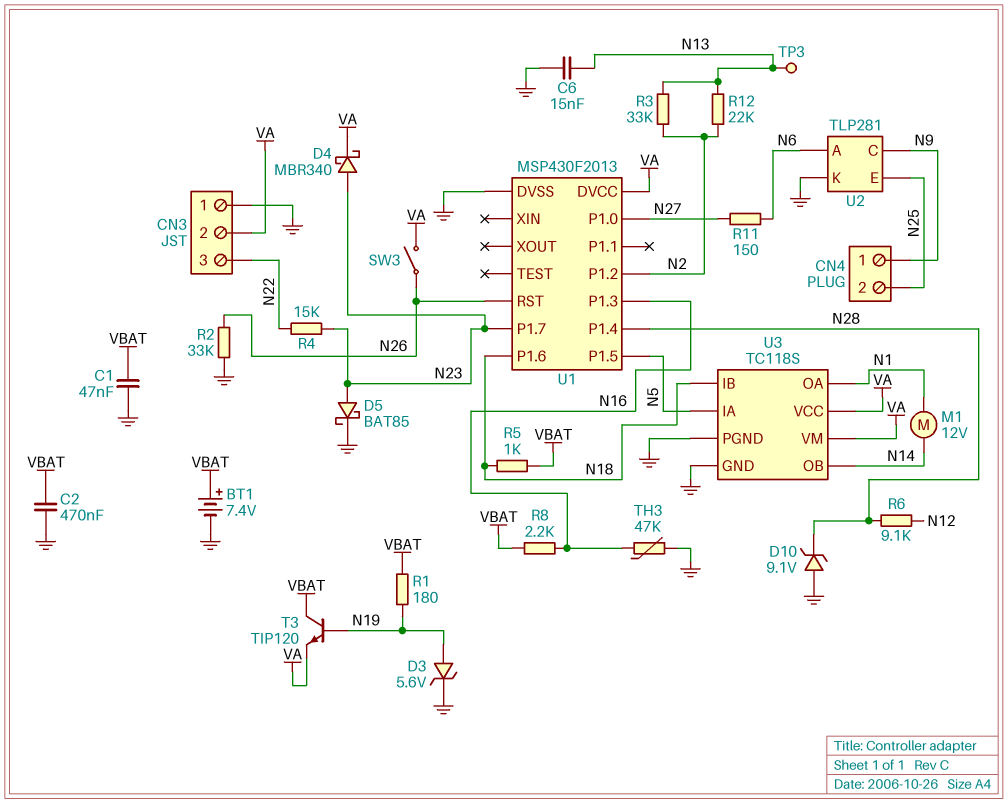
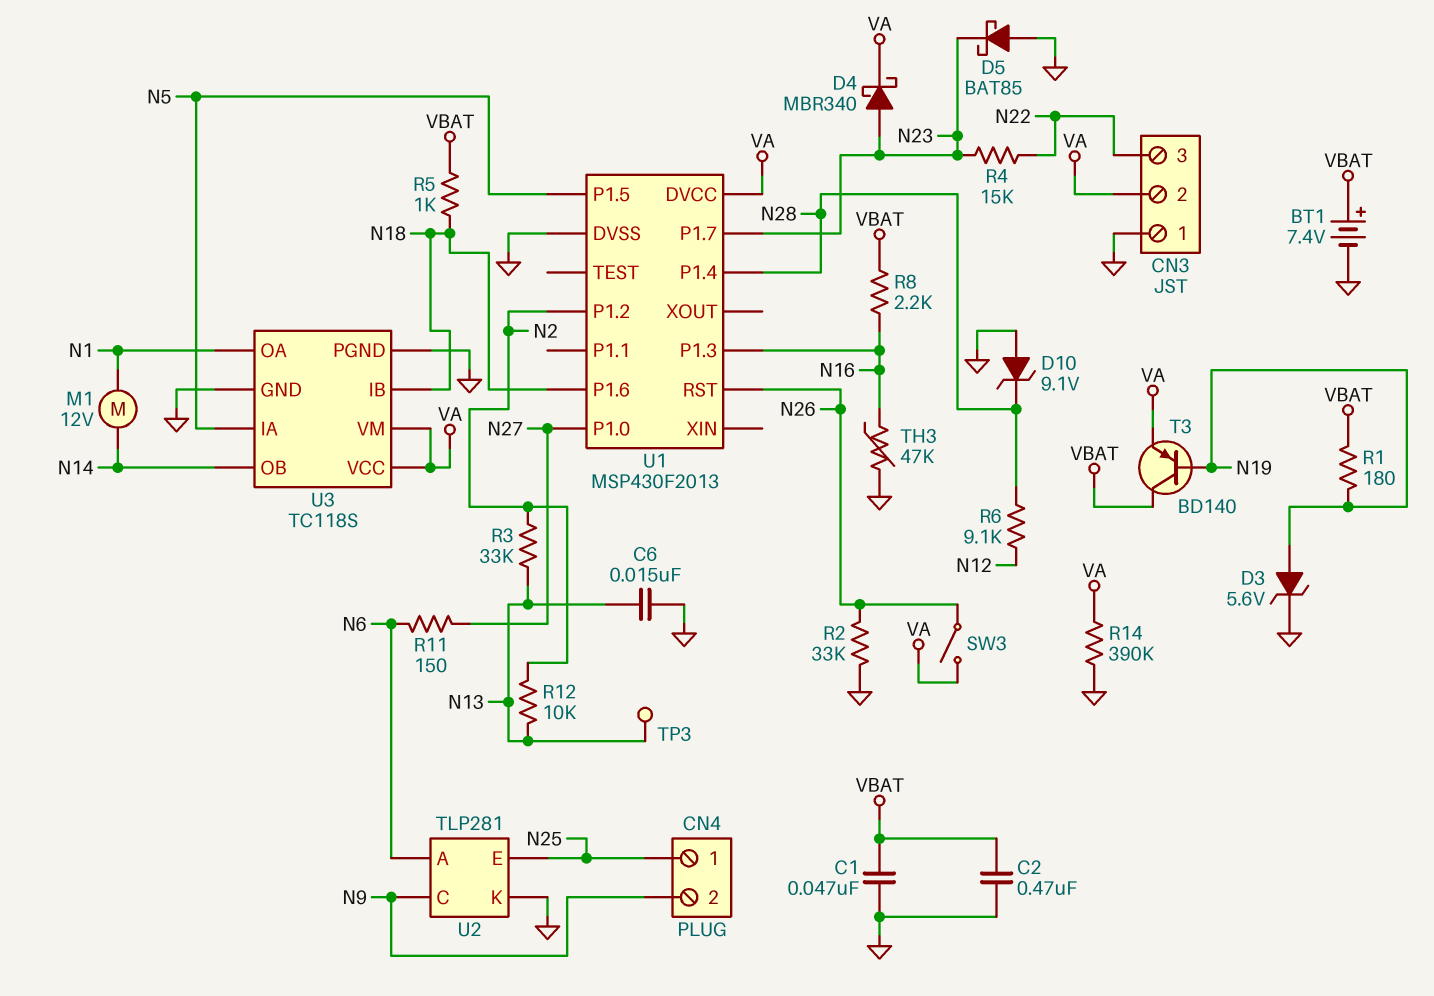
CN4 pin 1: N9 -> N25
CN4 pin 2: N25 -> N9
D5: schottky BAT85 (A N23, K GND) -> schottky BAT85 (A GND, K N23)
R12: 22k (N2, N13) -> 10k (N2, N13)
R14: none -> 390k (GND, VA)
T3: NPN TIP120 (B N19, C VBAT, E VA) -> PNP BD140 (B N19, C VBAT, E VA)

